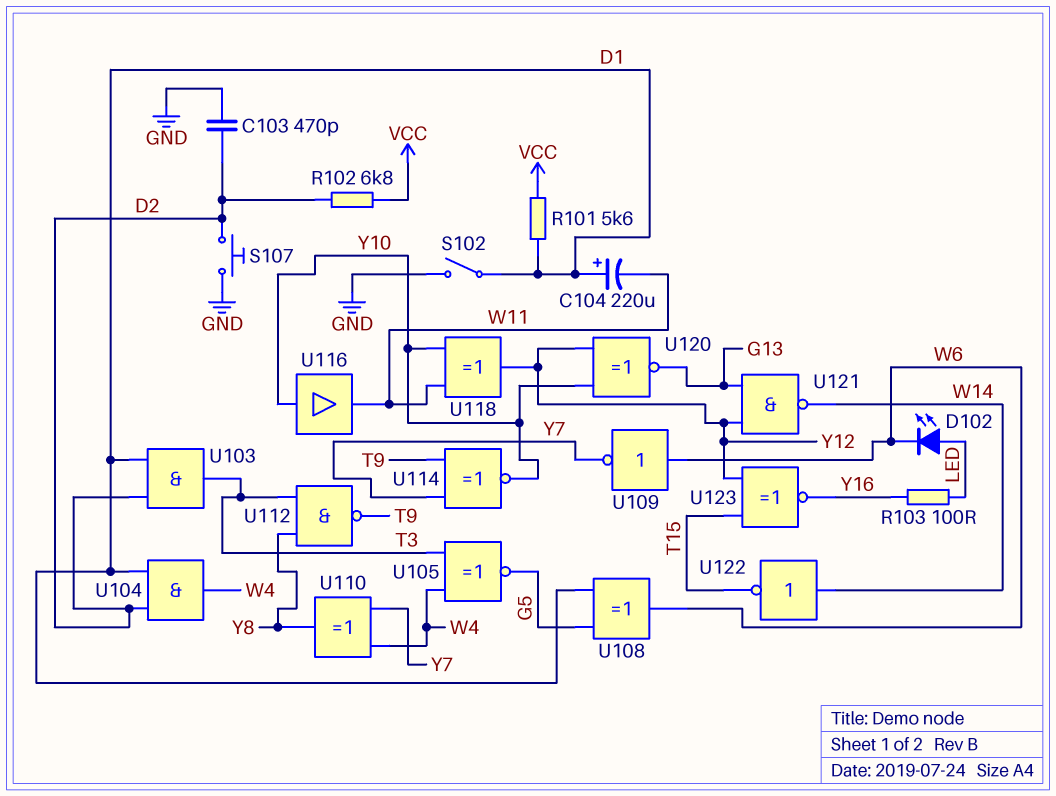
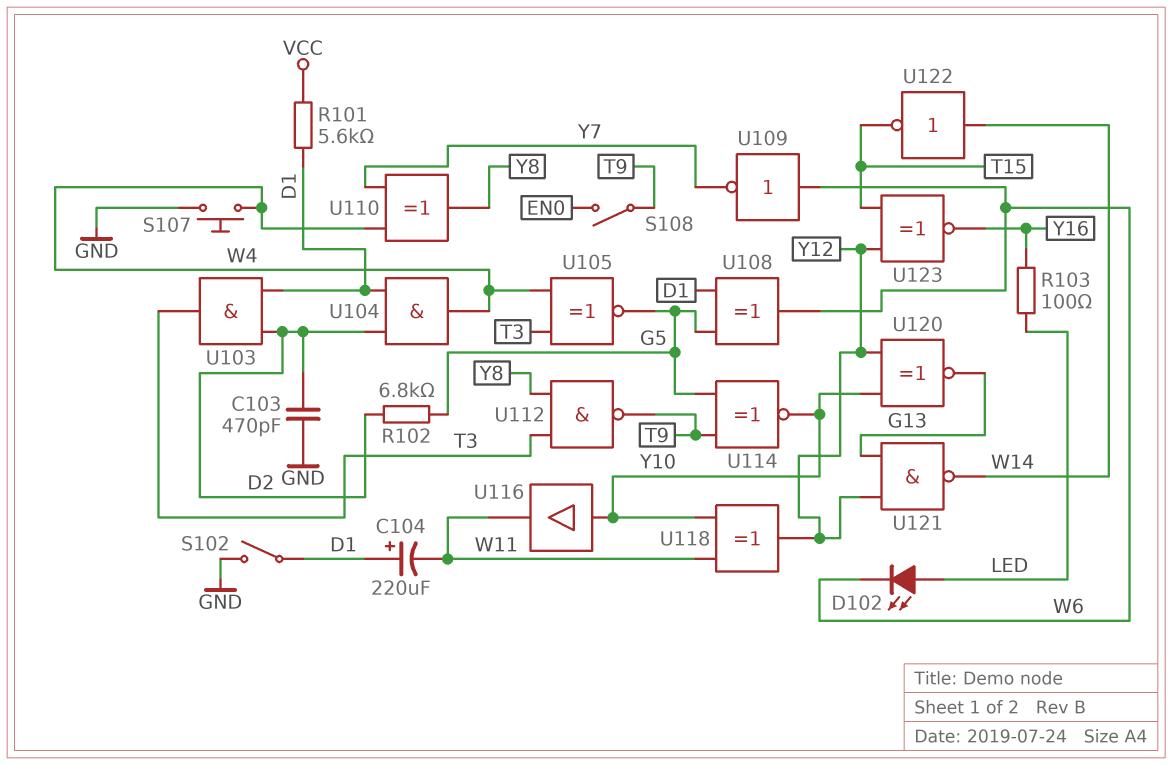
R102: 6.8k (D2, VCC) -> 6.8k (D2, G5)
S107: button (D2, GND) -> button (GND, W4)
S108: none -> switch (EN0, T9)
U114: XNOR (in T9, in Y7, out Y10) -> XNOR (in G5, in T9, out Y10)

